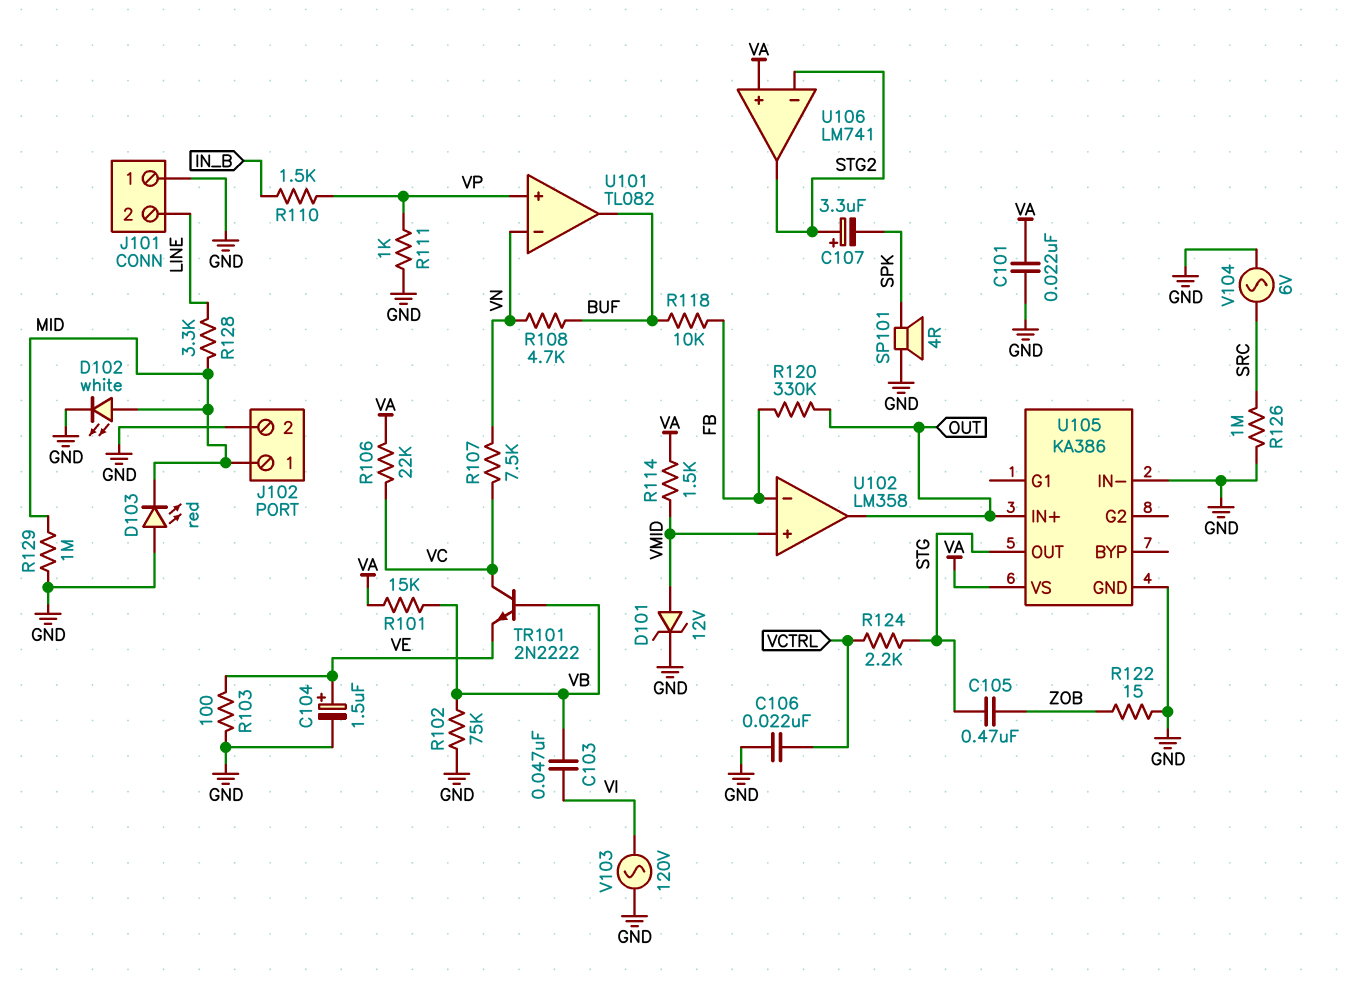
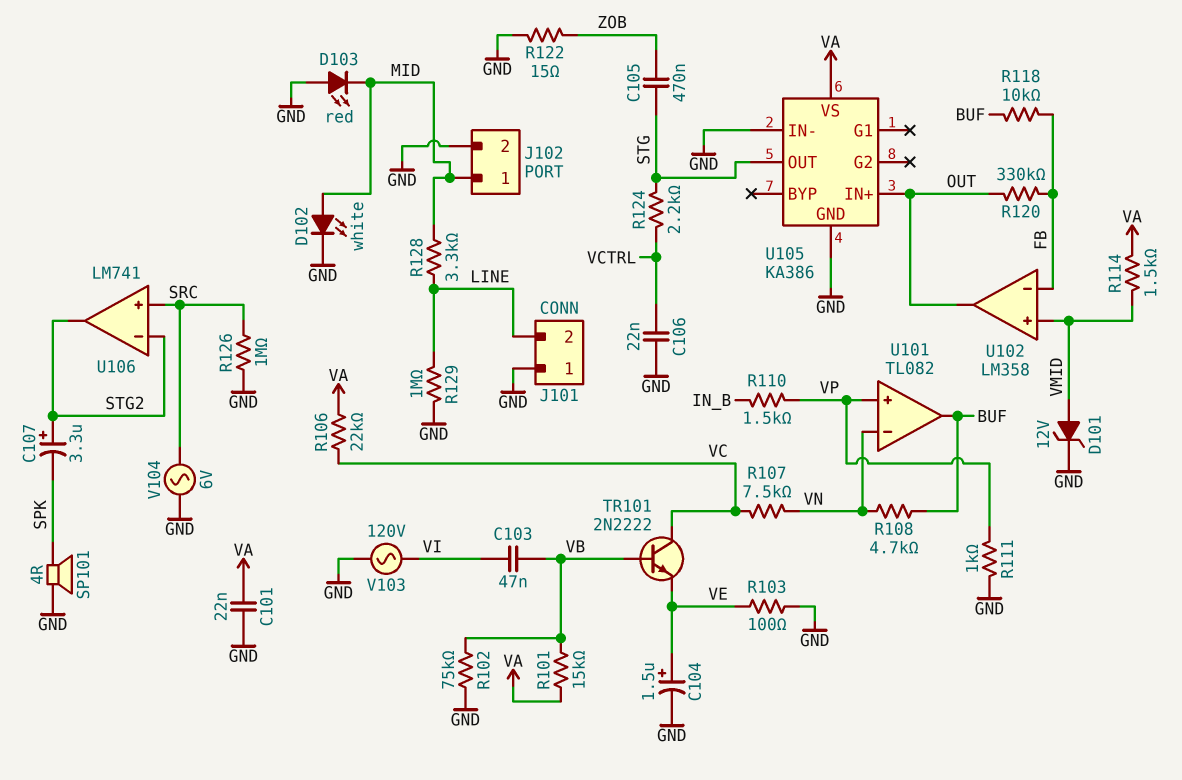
R129: 1M (GND, MID) -> 1M (GND, LINE)
U106 pin in+: VA -> SRC

